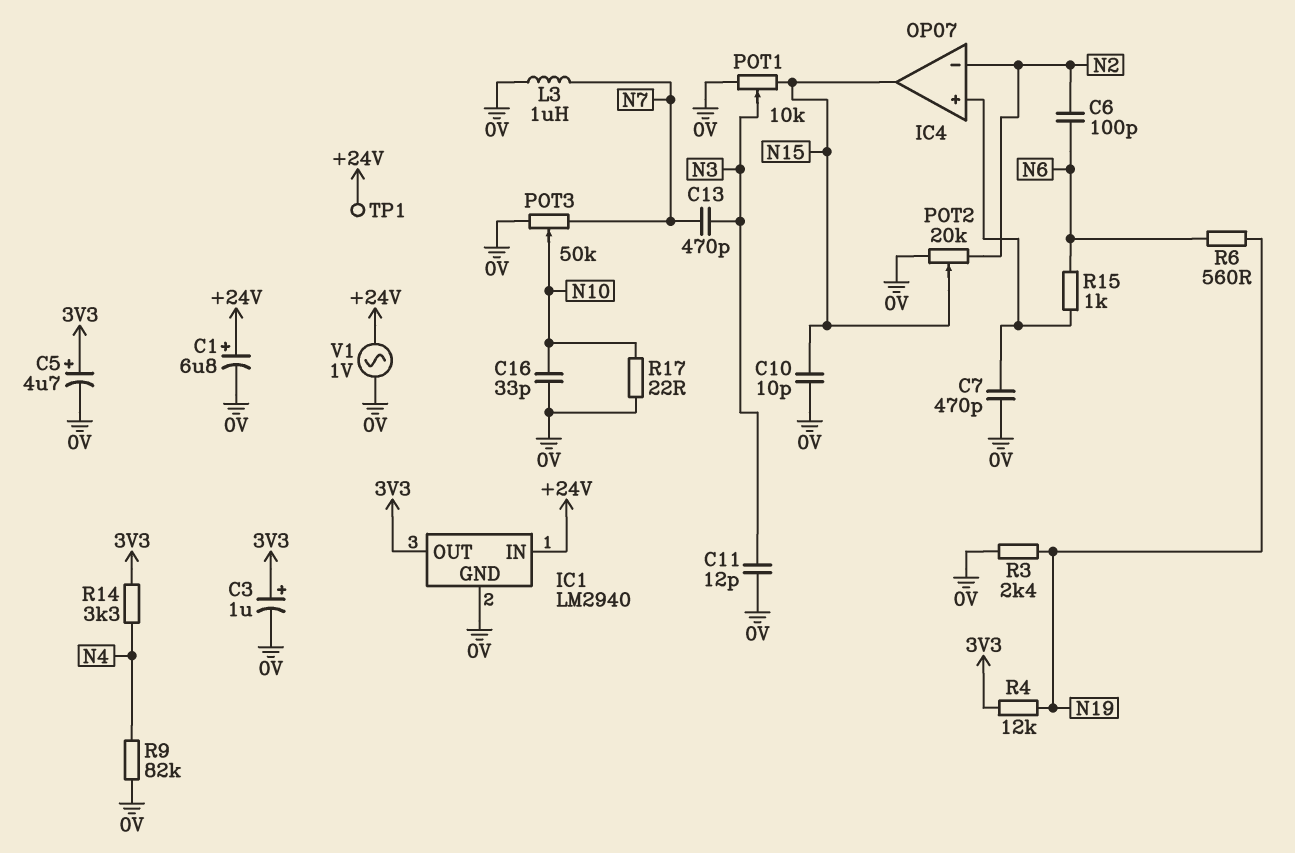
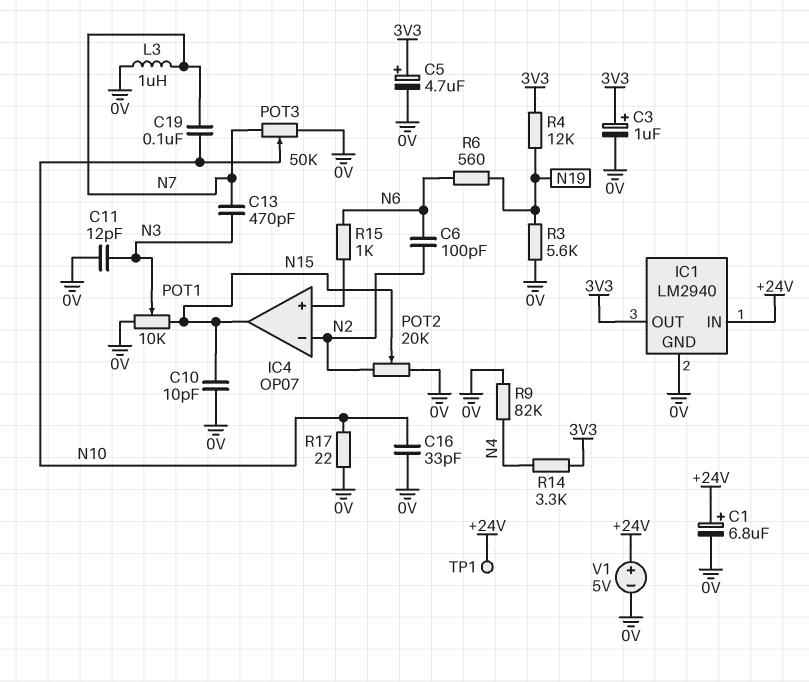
C7: 470pF (0V, IC4/in+) -> none
C19: none -> 100nF (N7, N10)
R3: 2.4k (0V, N19) -> 5.6k (0V, N19)
V1: AC 1V (+24V, 0V) -> 5V (plus +24V, minus 0V)

